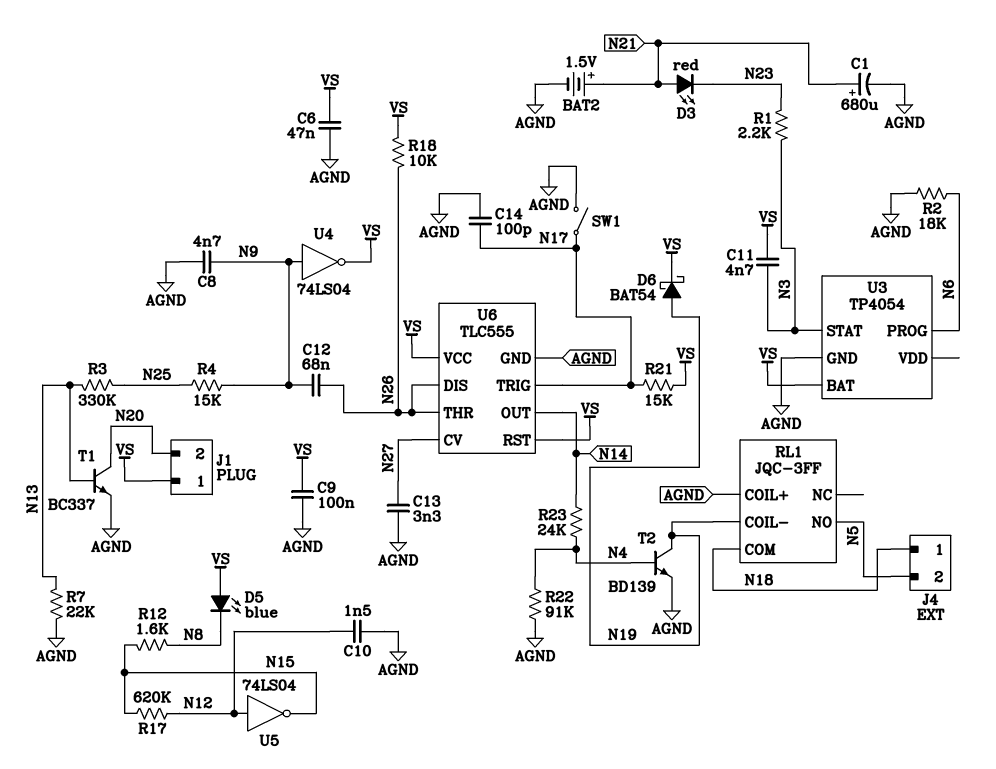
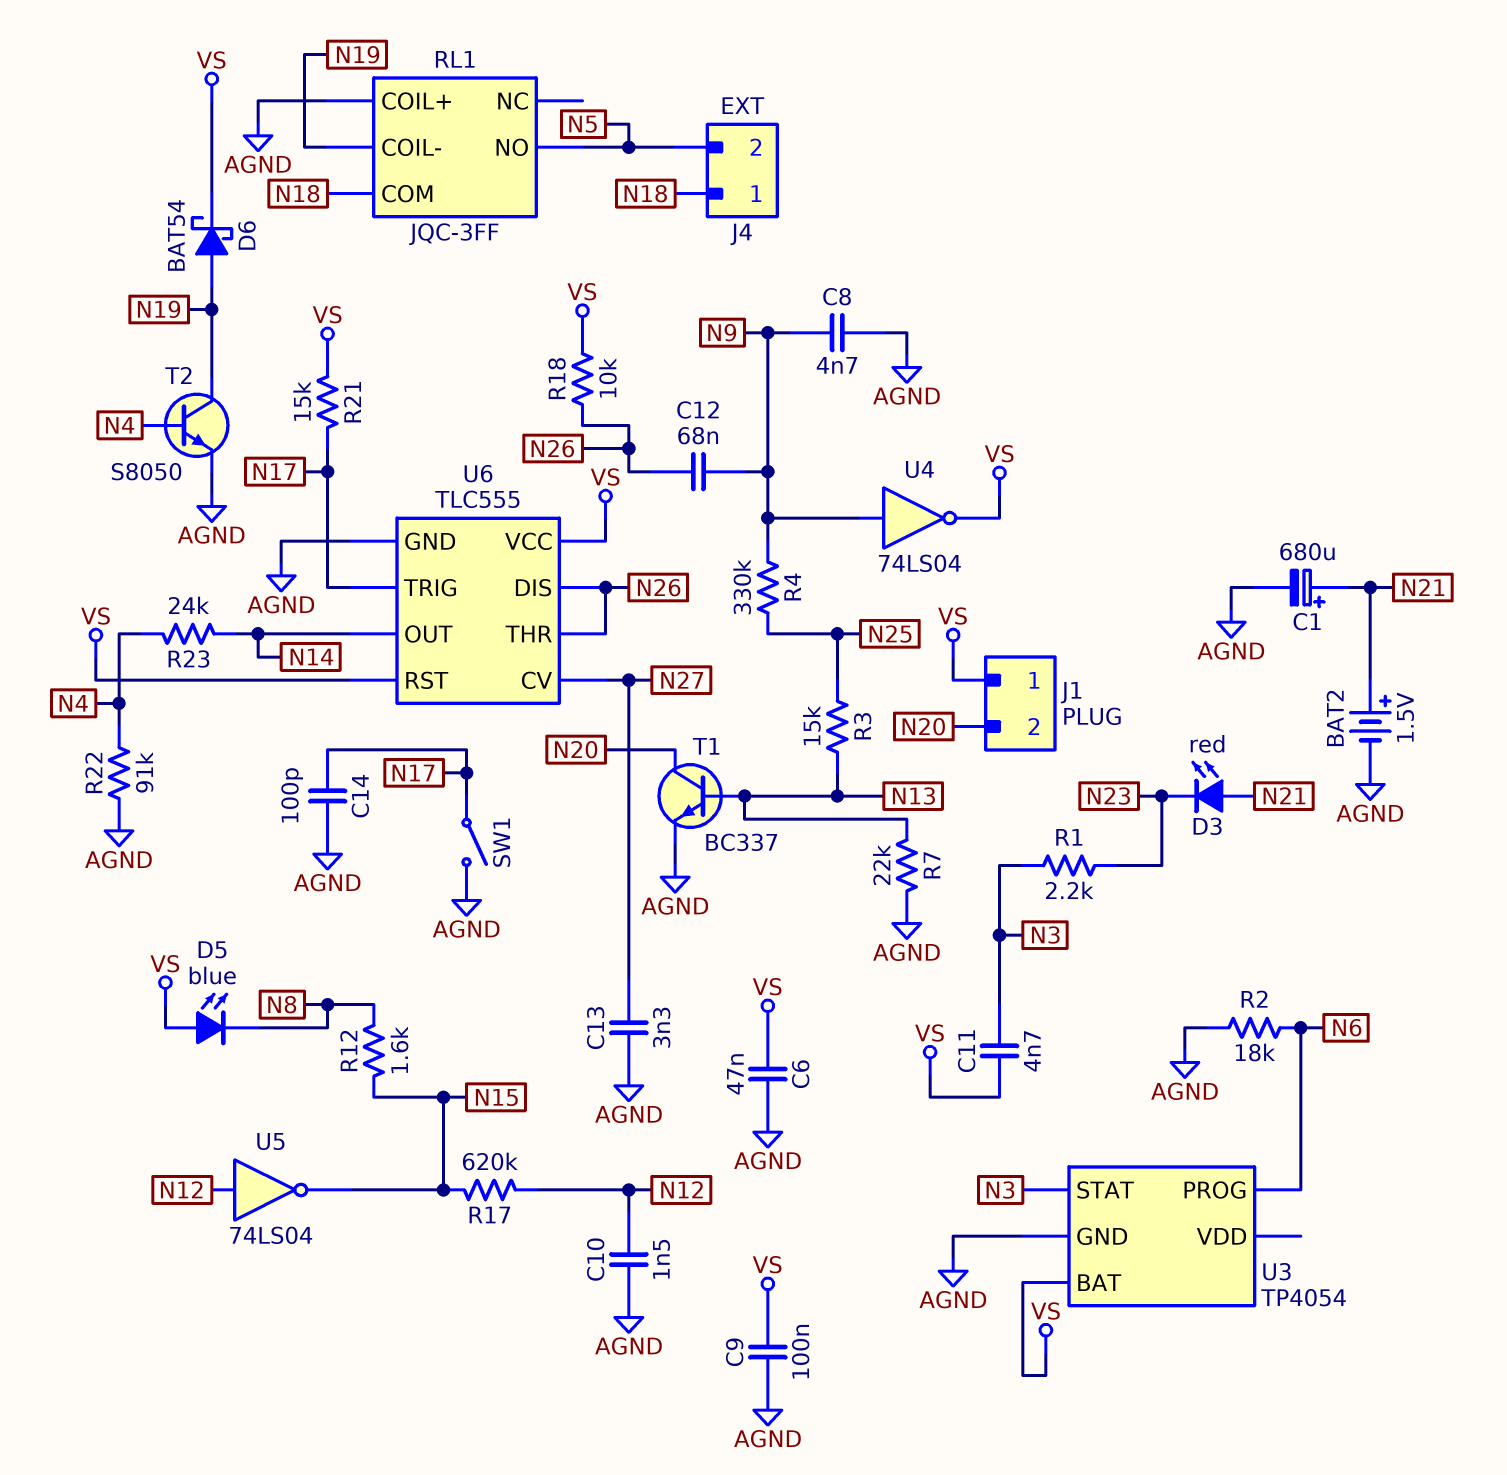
R3: 330k (N13, N25) -> 15k (N13, N25)
R4: 15k (N9, N25) -> 330k (N9, N25)
T2: NPN BD139 (B N4, C N19, E AGND) -> NPN S8050 (B N4, C N19, E AGND)

